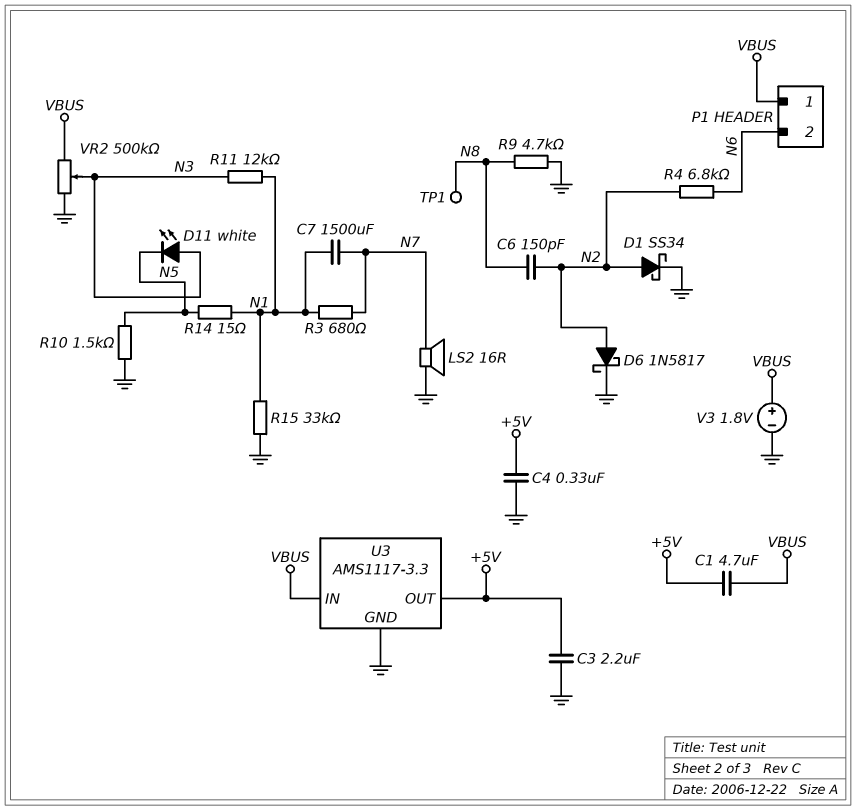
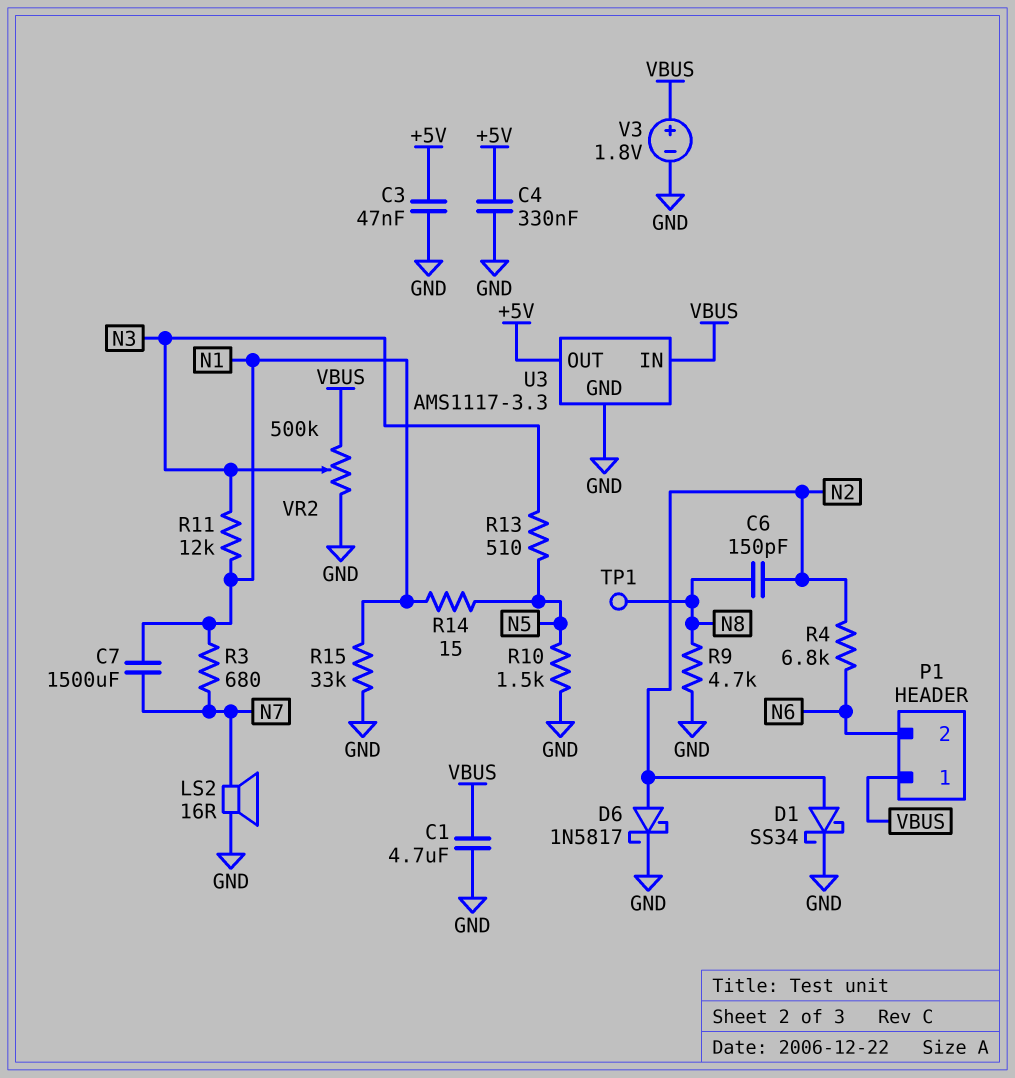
C1: 4.7uF (+5V, VBUS) -> 4.7uF (GND, VBUS)
C3: 2.2uF (+5V, GND) -> 47nF (+5V, GND)
D11: LED white (A N3, K N5) -> none
R13: none -> 510 (N3, N5)

